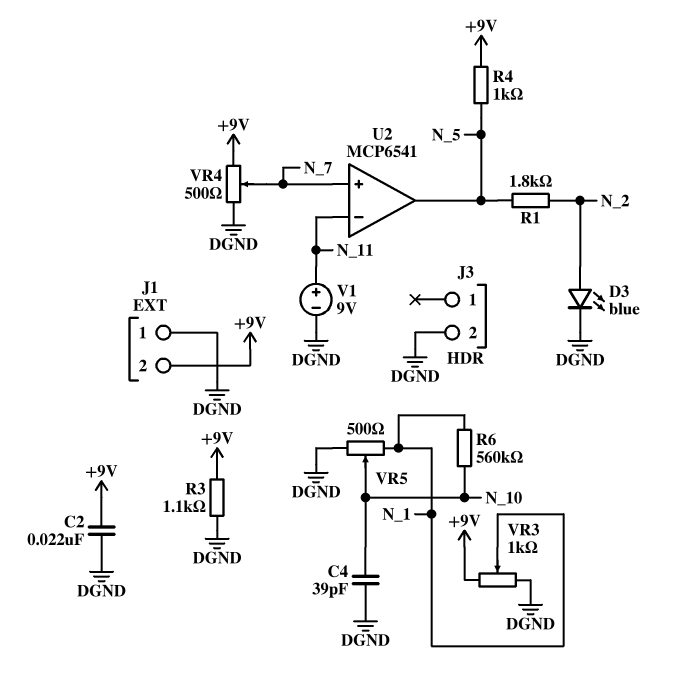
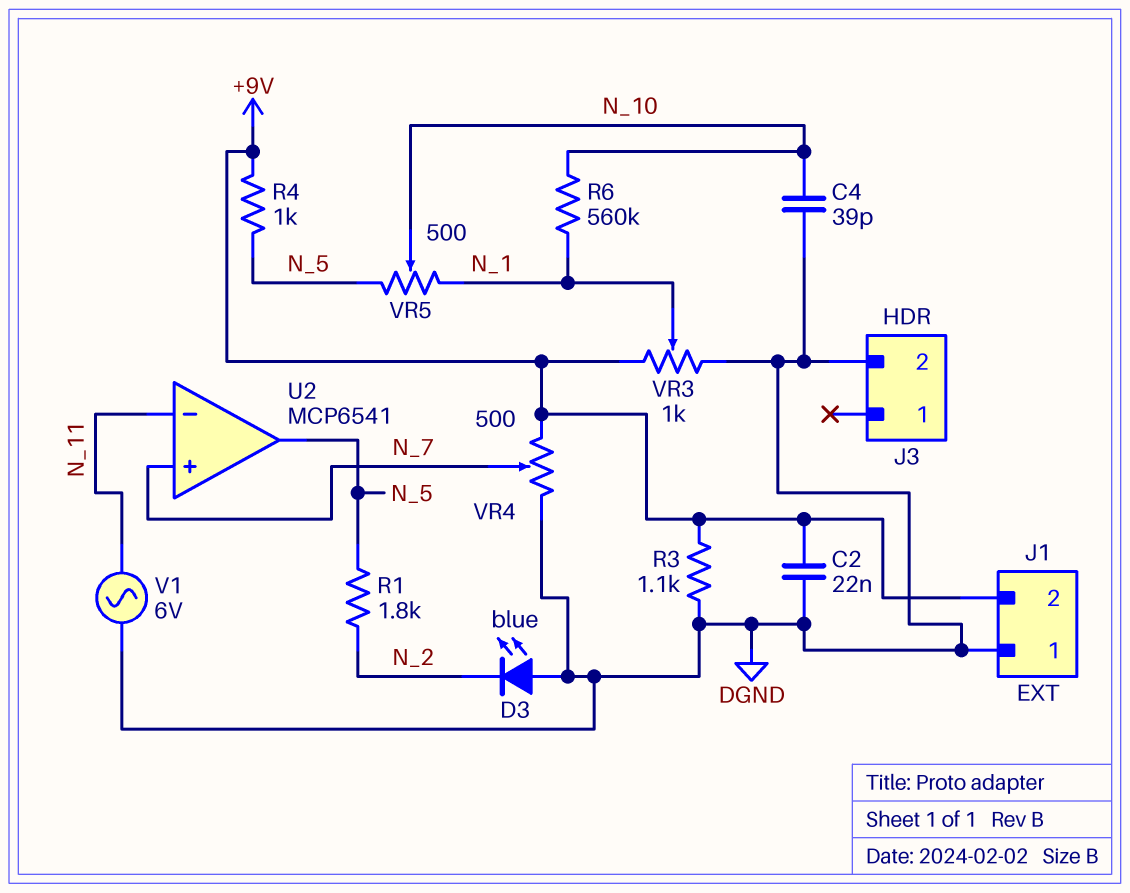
D3: LED blue (A N_2, K DGND) -> LED blue (A DGND, K N_2)
V1: 9V (plus N_11, minus DGND) -> AC 6V (DGND, N_11)
VR5: 500 (DGND, N_1, wiper N_10) -> 500 (N_1, N_5, wiper N_10)

